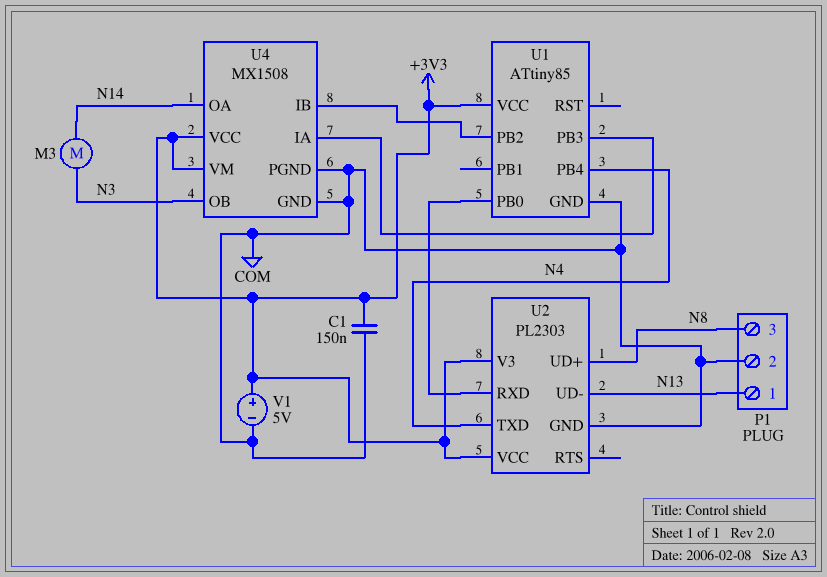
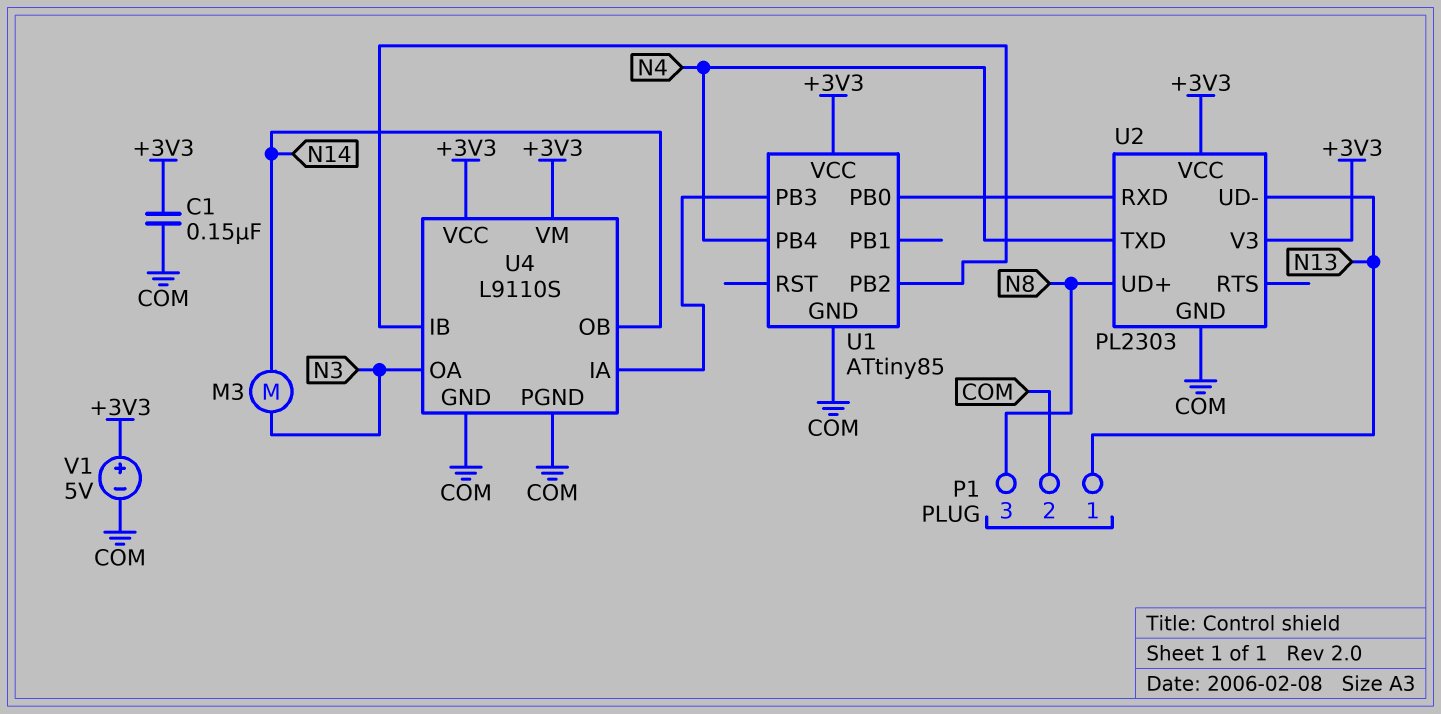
U4: MX1508 -> L9110S
U4 pin OA: N14 -> N3
U4 pin OB: N3 -> N14

